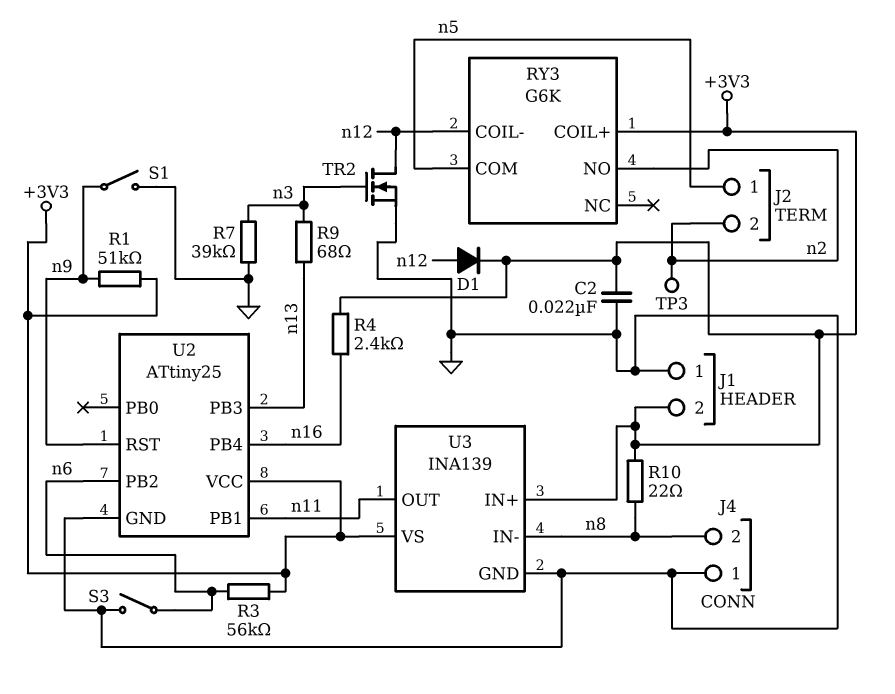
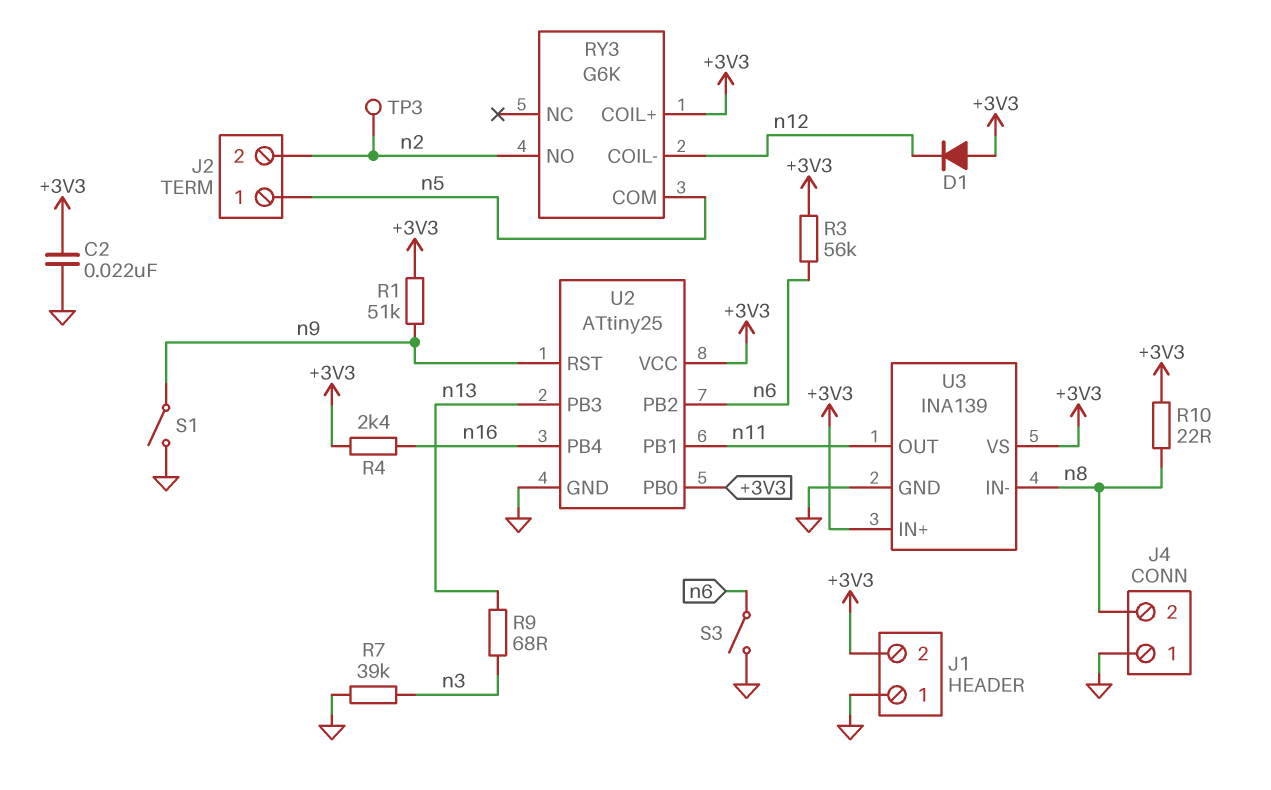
D1: diode (A n12, K +3V3) -> diode (A +3V3, K n12)
TR2: NMOS (G n3, D n12, S GND) -> none
U2 pin PB0: none -> +3V3

